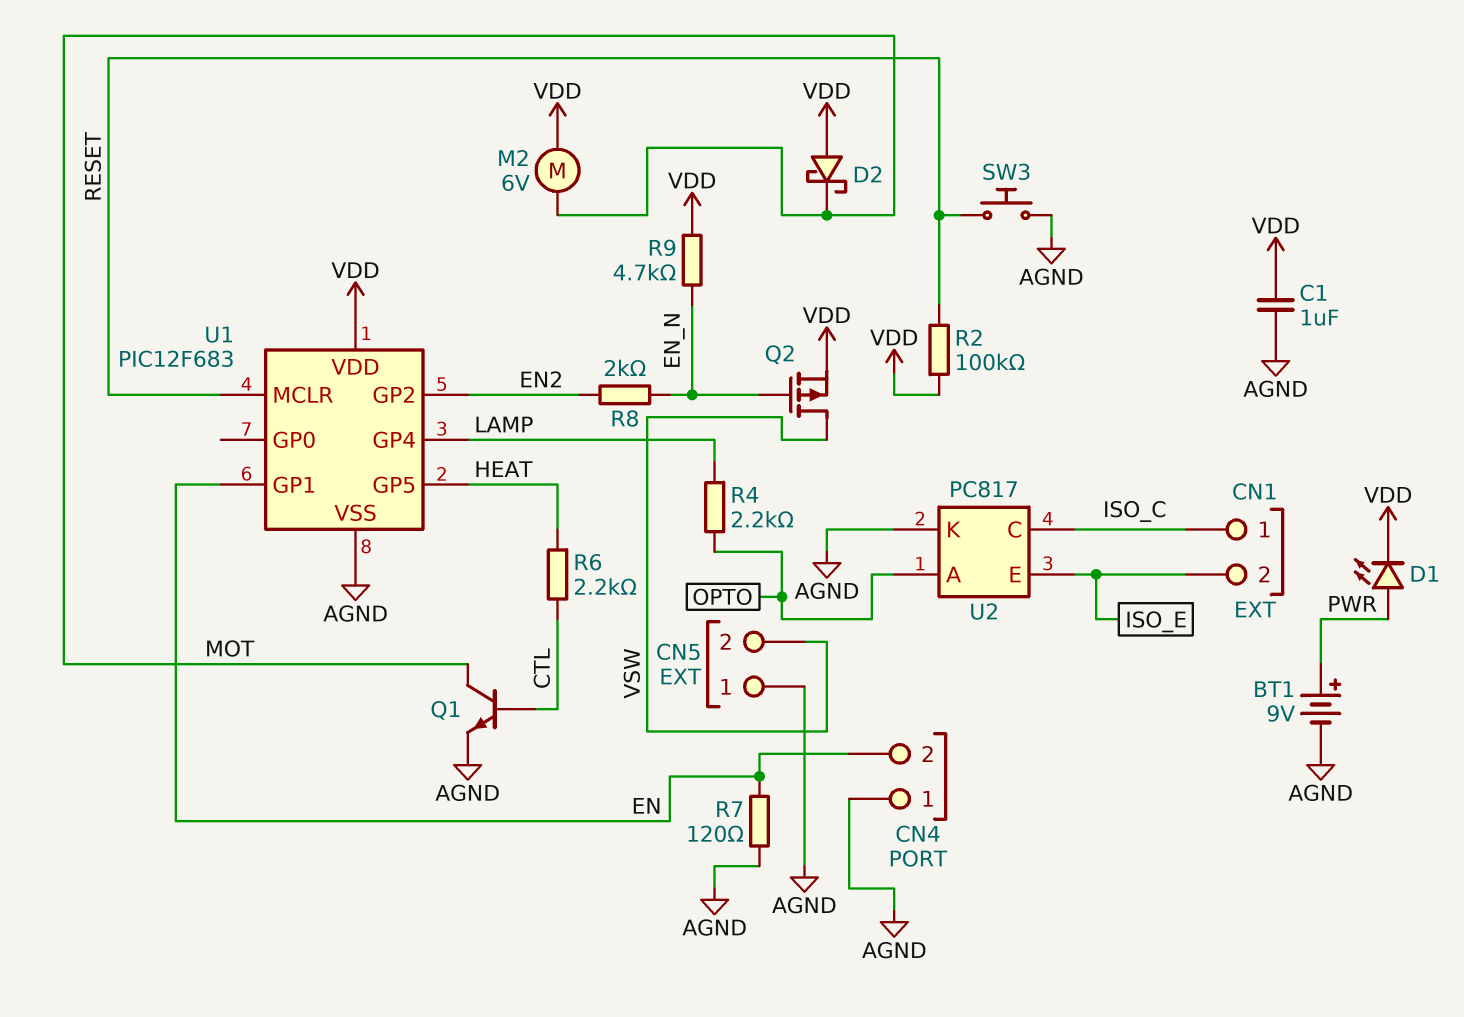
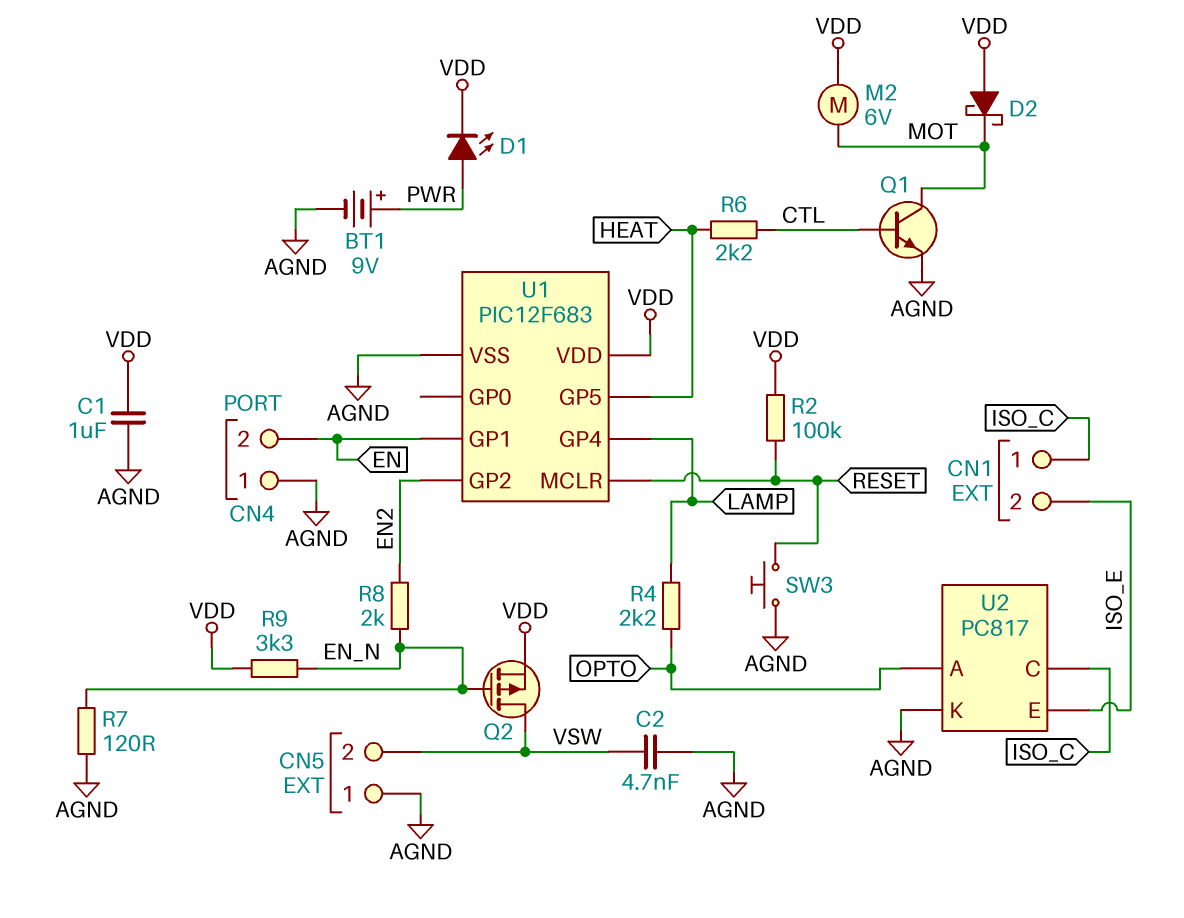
C2: none -> 4.7nF (AGND, VSW)
R7: 120 (AGND, EN) -> 120 (AGND, EN_N)
R9: 4.7k (EN_N, VDD) -> 3.3k (EN_N, VDD)

